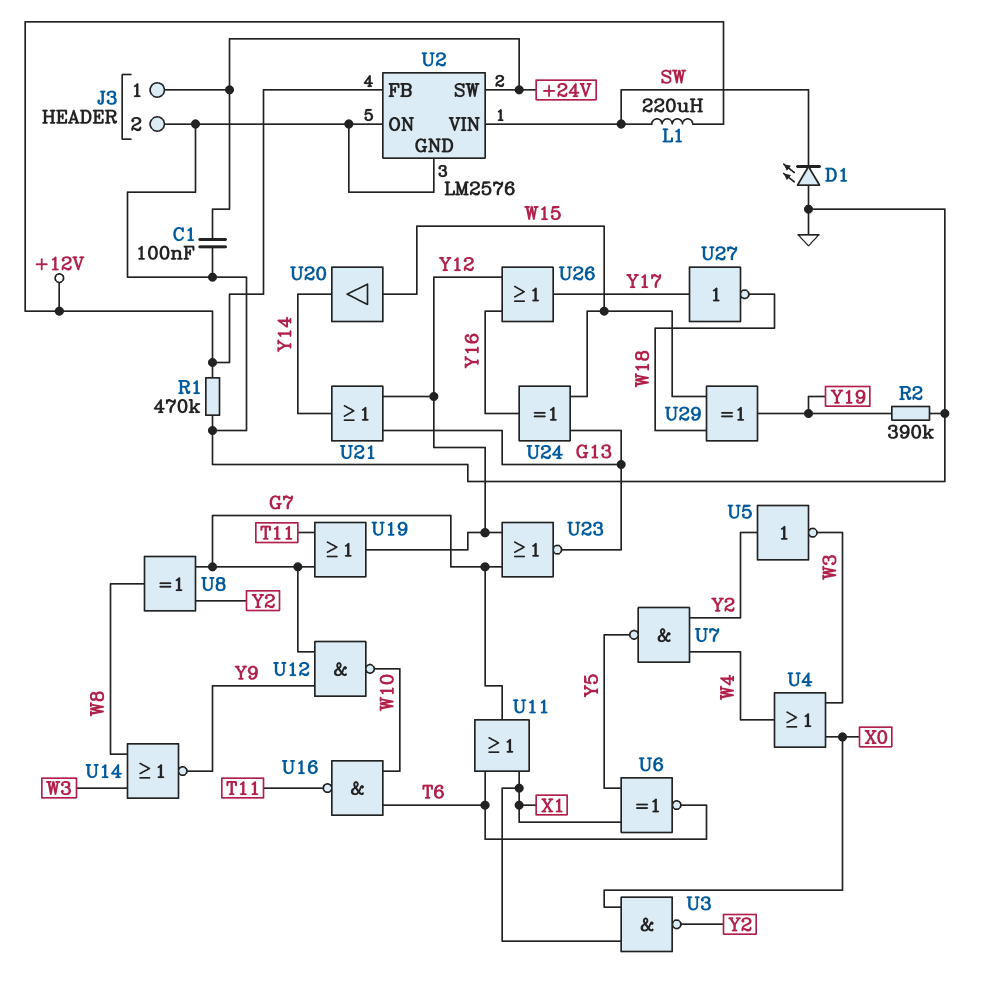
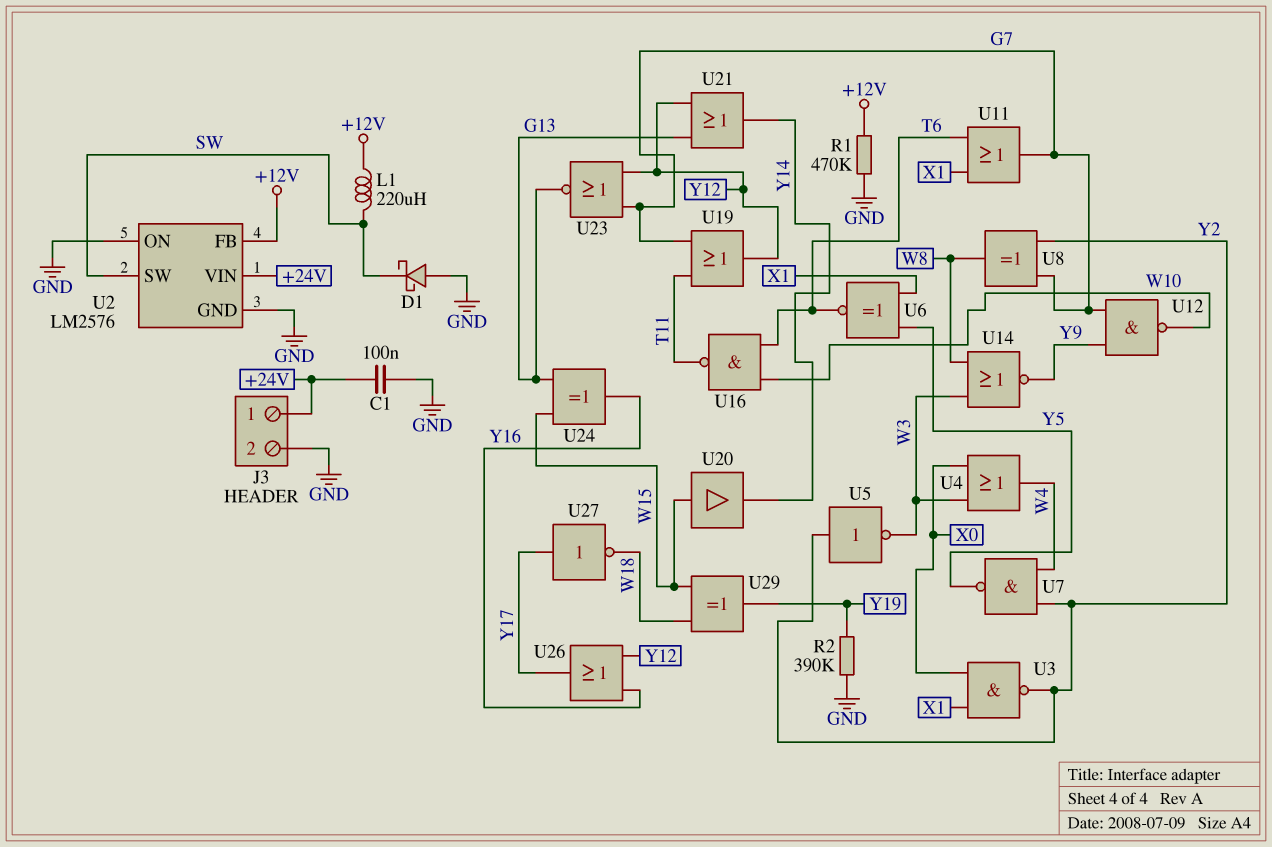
D1: LED (A GND, K SW) -> schottky (A GND, K SW)
U2 pin SW: +24V -> SW
U2 pin VIN: SW -> +24V

